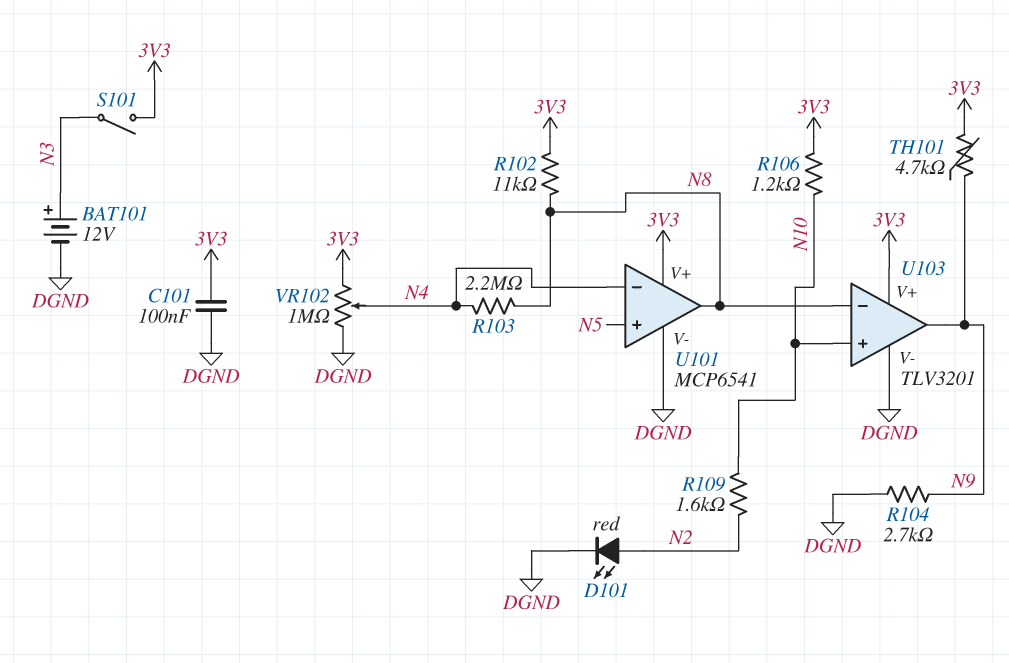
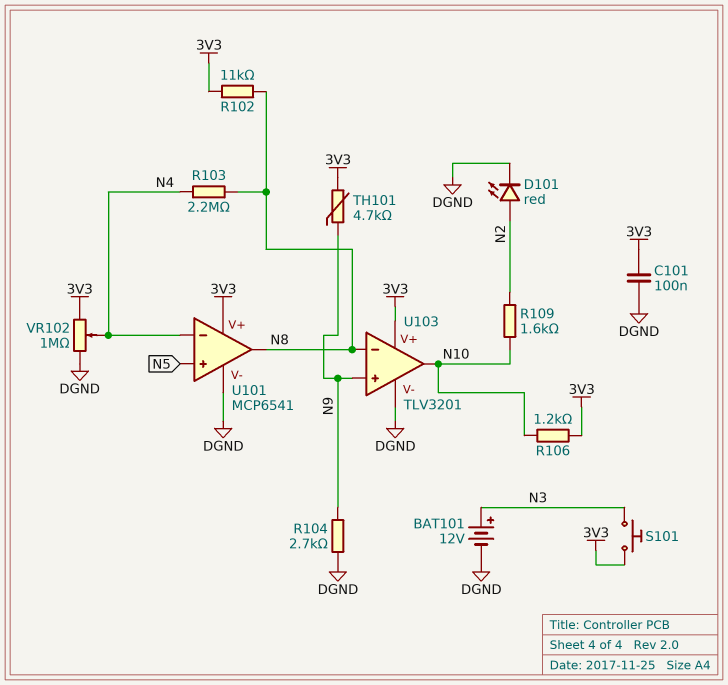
S101: switch (3V3, N3) -> button (3V3, N3)
U103 pin in+: N10 -> N9
U103 pin out: N9 -> N10

